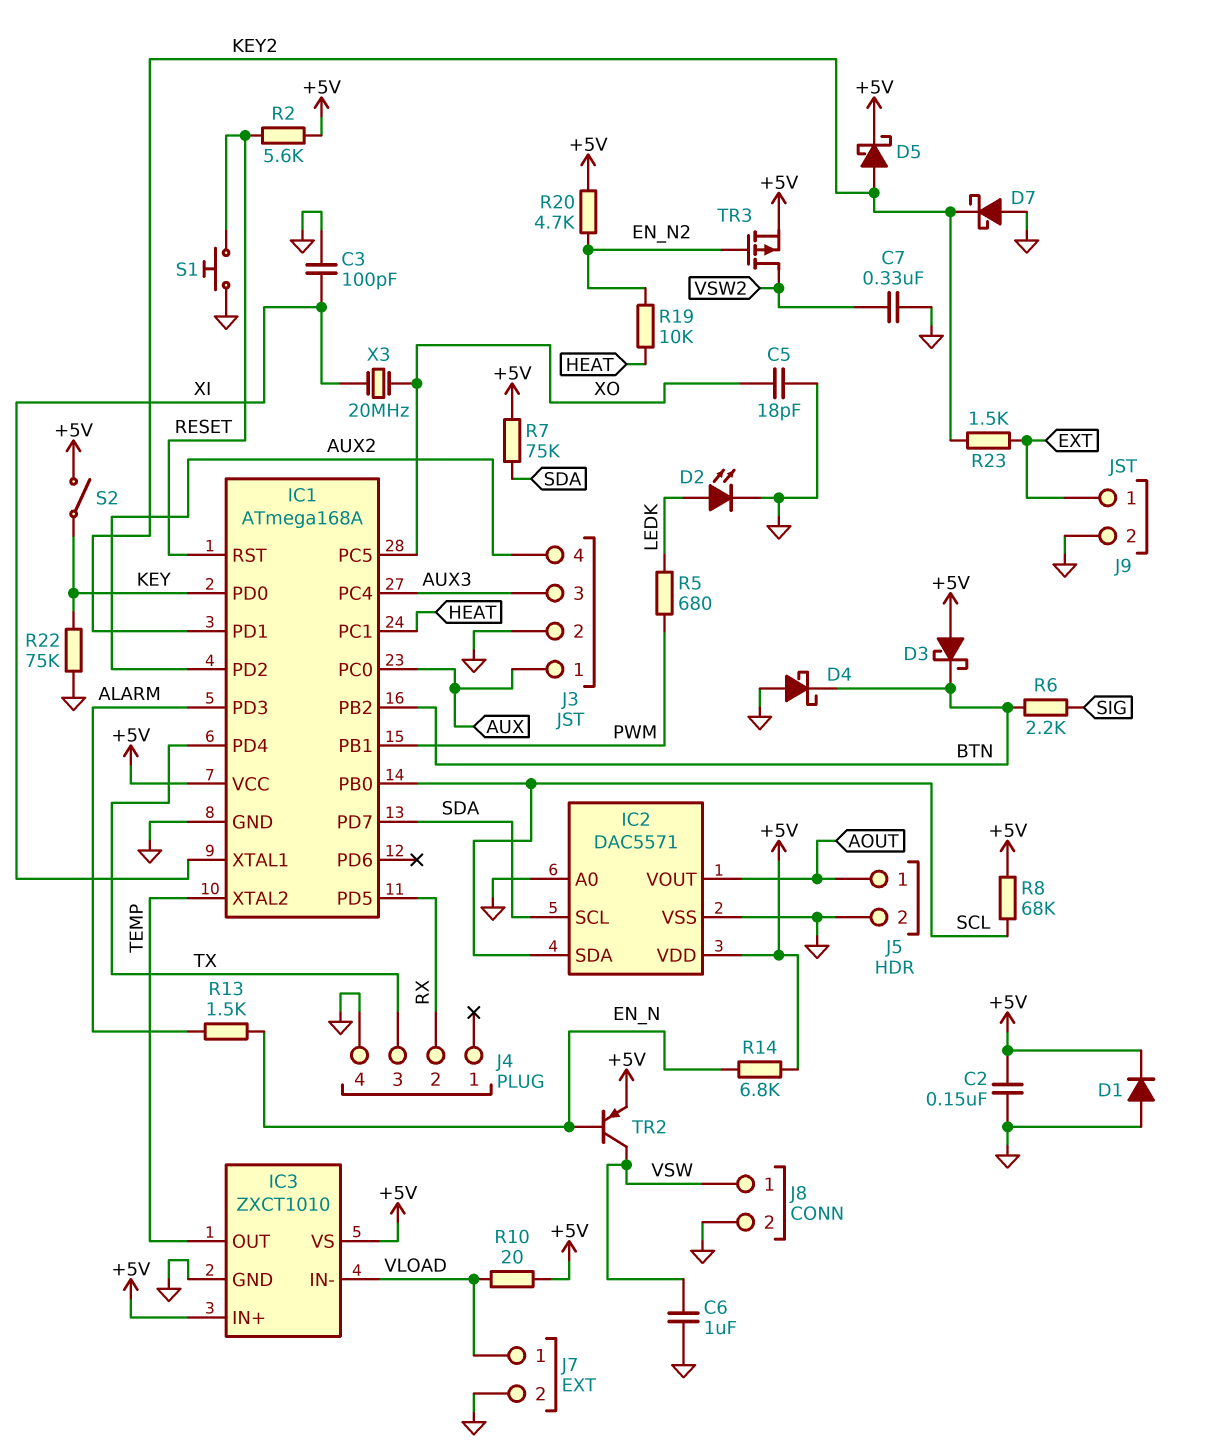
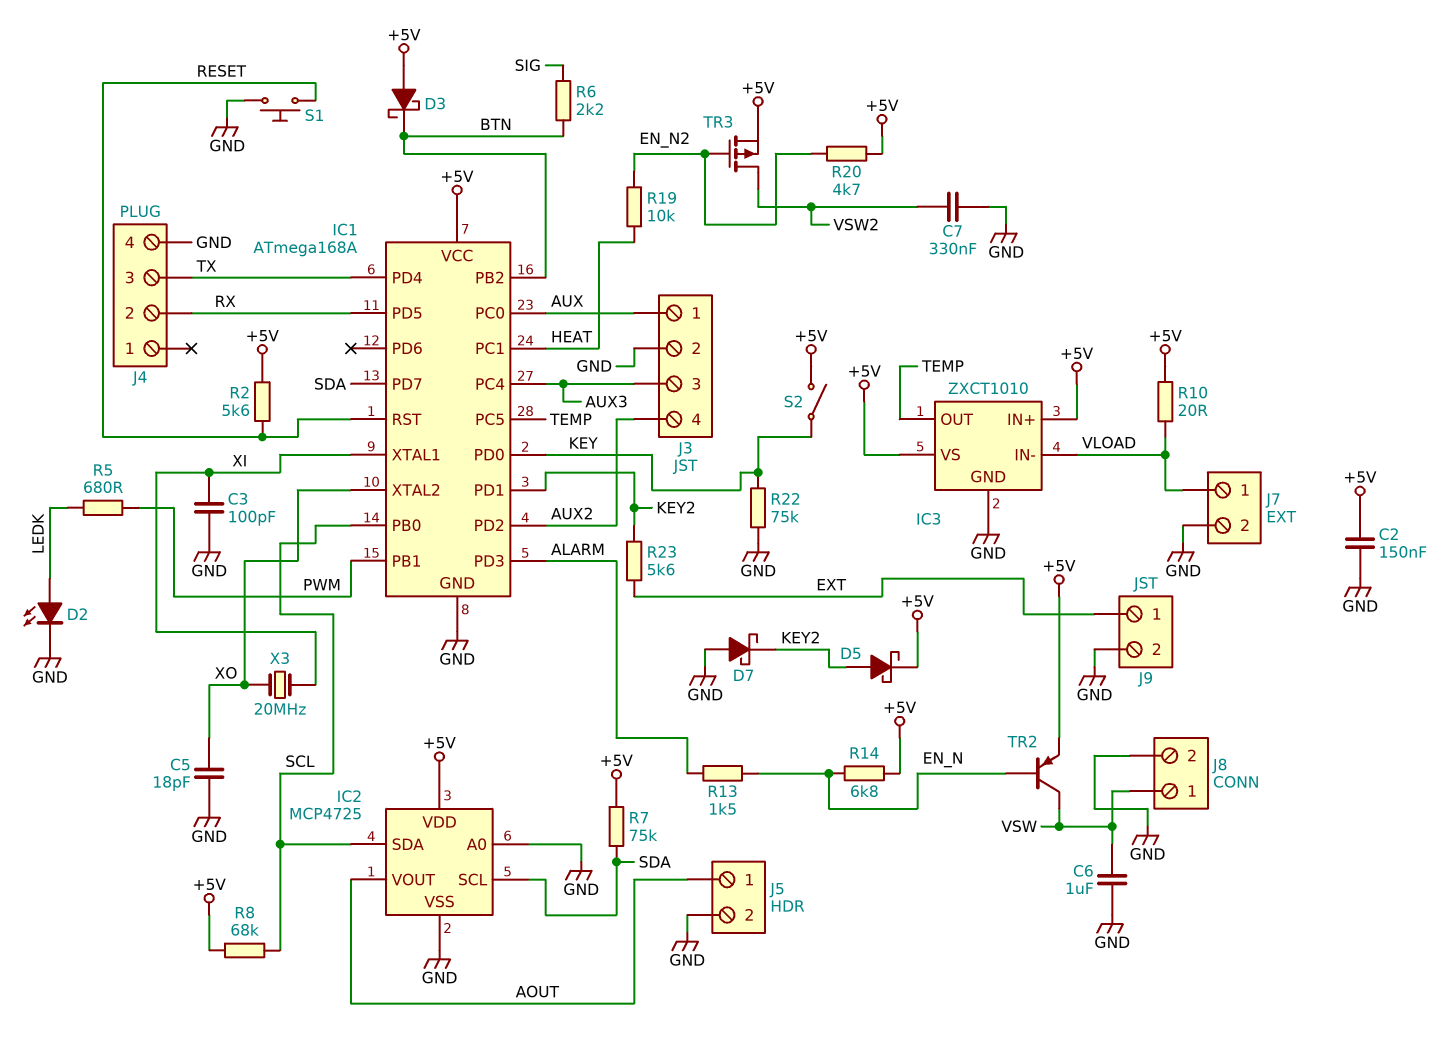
D1: diode (A GND, K +5V) -> none
D4: schottky (A GND, K BTN) -> none
IC1 pin PC5: XO -> TEMP
IC1 pin XTAL2: TEMP -> XO
IC2: DAC5571 -> MCP4725
R23: 1.5k (EXT, KEY2) -> 5.6k (EXT, KEY2)

